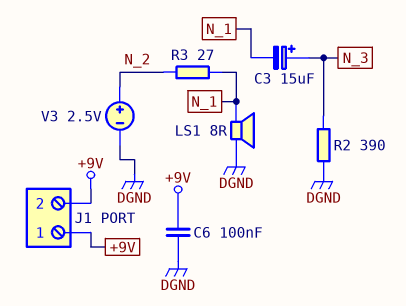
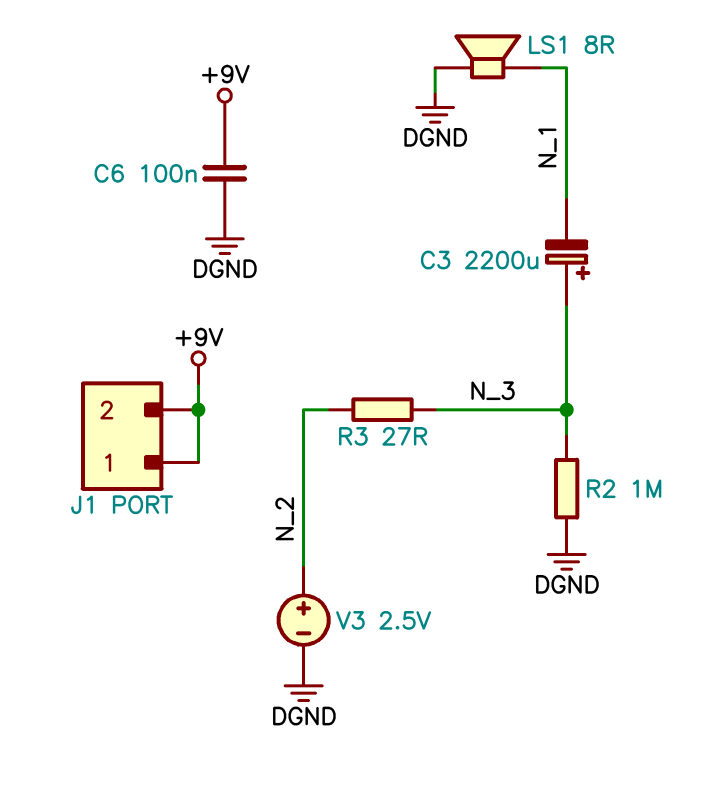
C3: 15uF (plus N_3, minus N_1) -> 2200uF (plus N_3, minus N_1)
R2: 390 (DGND, N_3) -> 1M (DGND, N_3)
R3: 27 (N_1, N_2) -> 27 (N_2, N_3)

